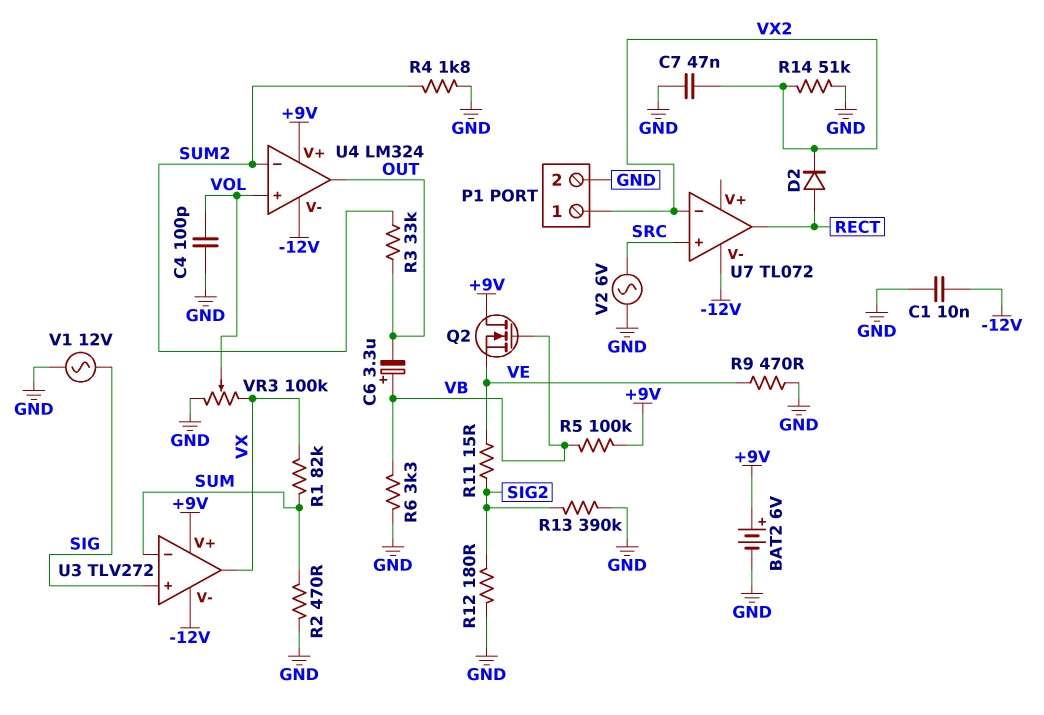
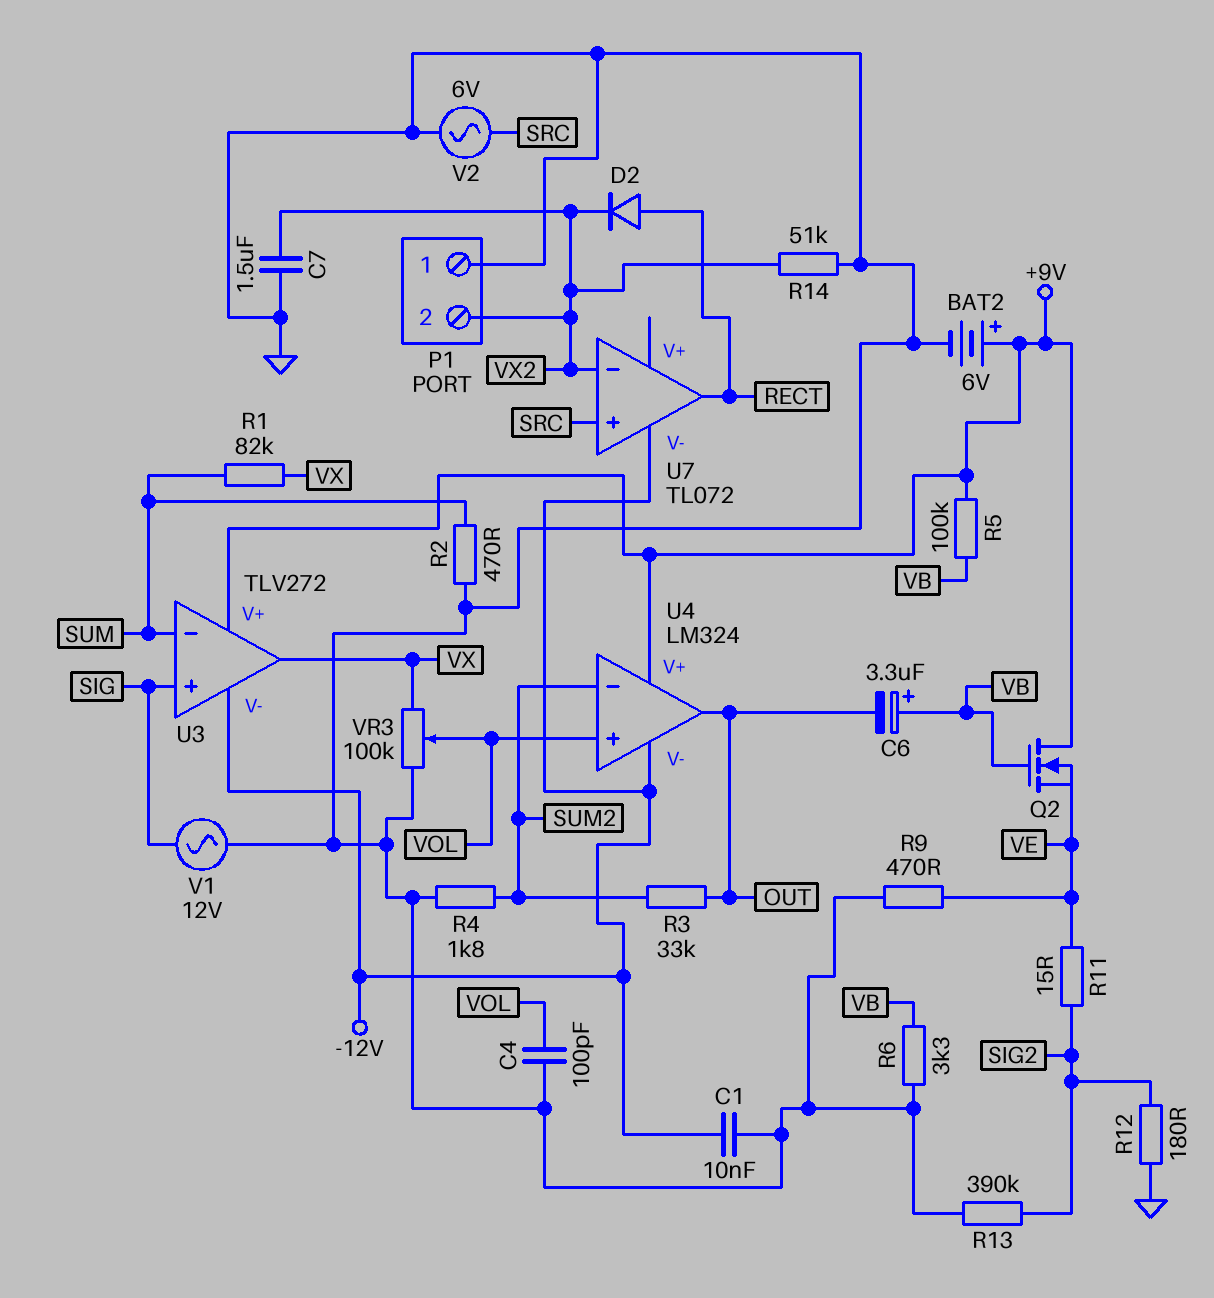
C7: 47nF (GND, VX2) -> 1.5uF (GND, VX2)
P1 pin 1: VX2 -> GND
P1 pin 2: GND -> VX2

